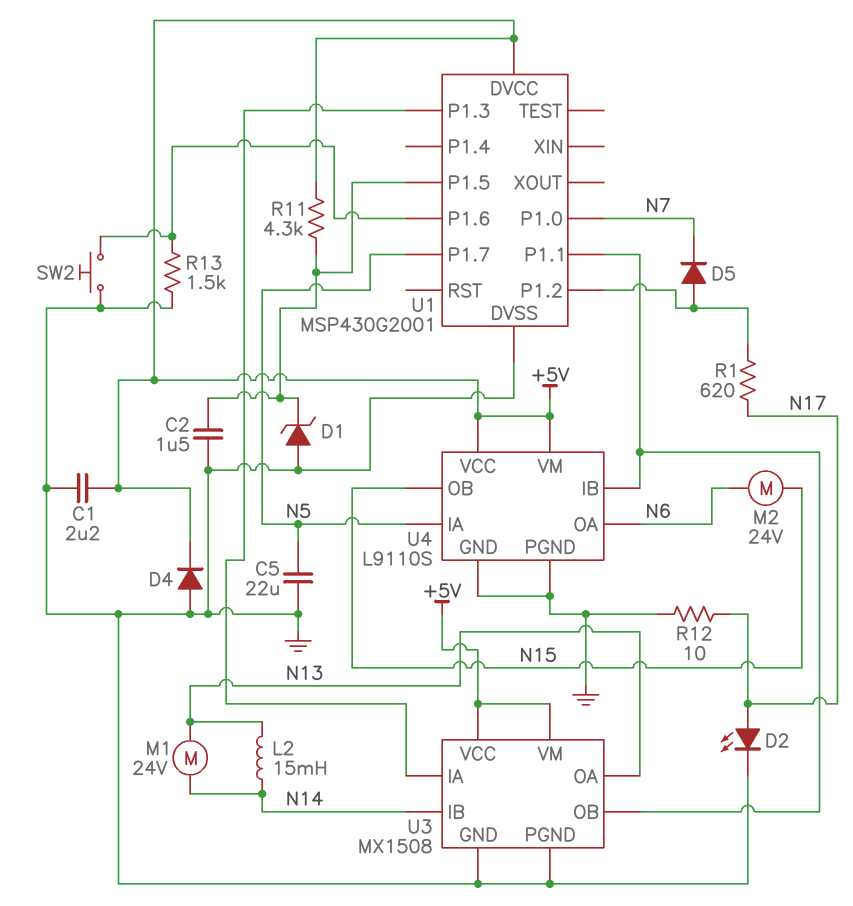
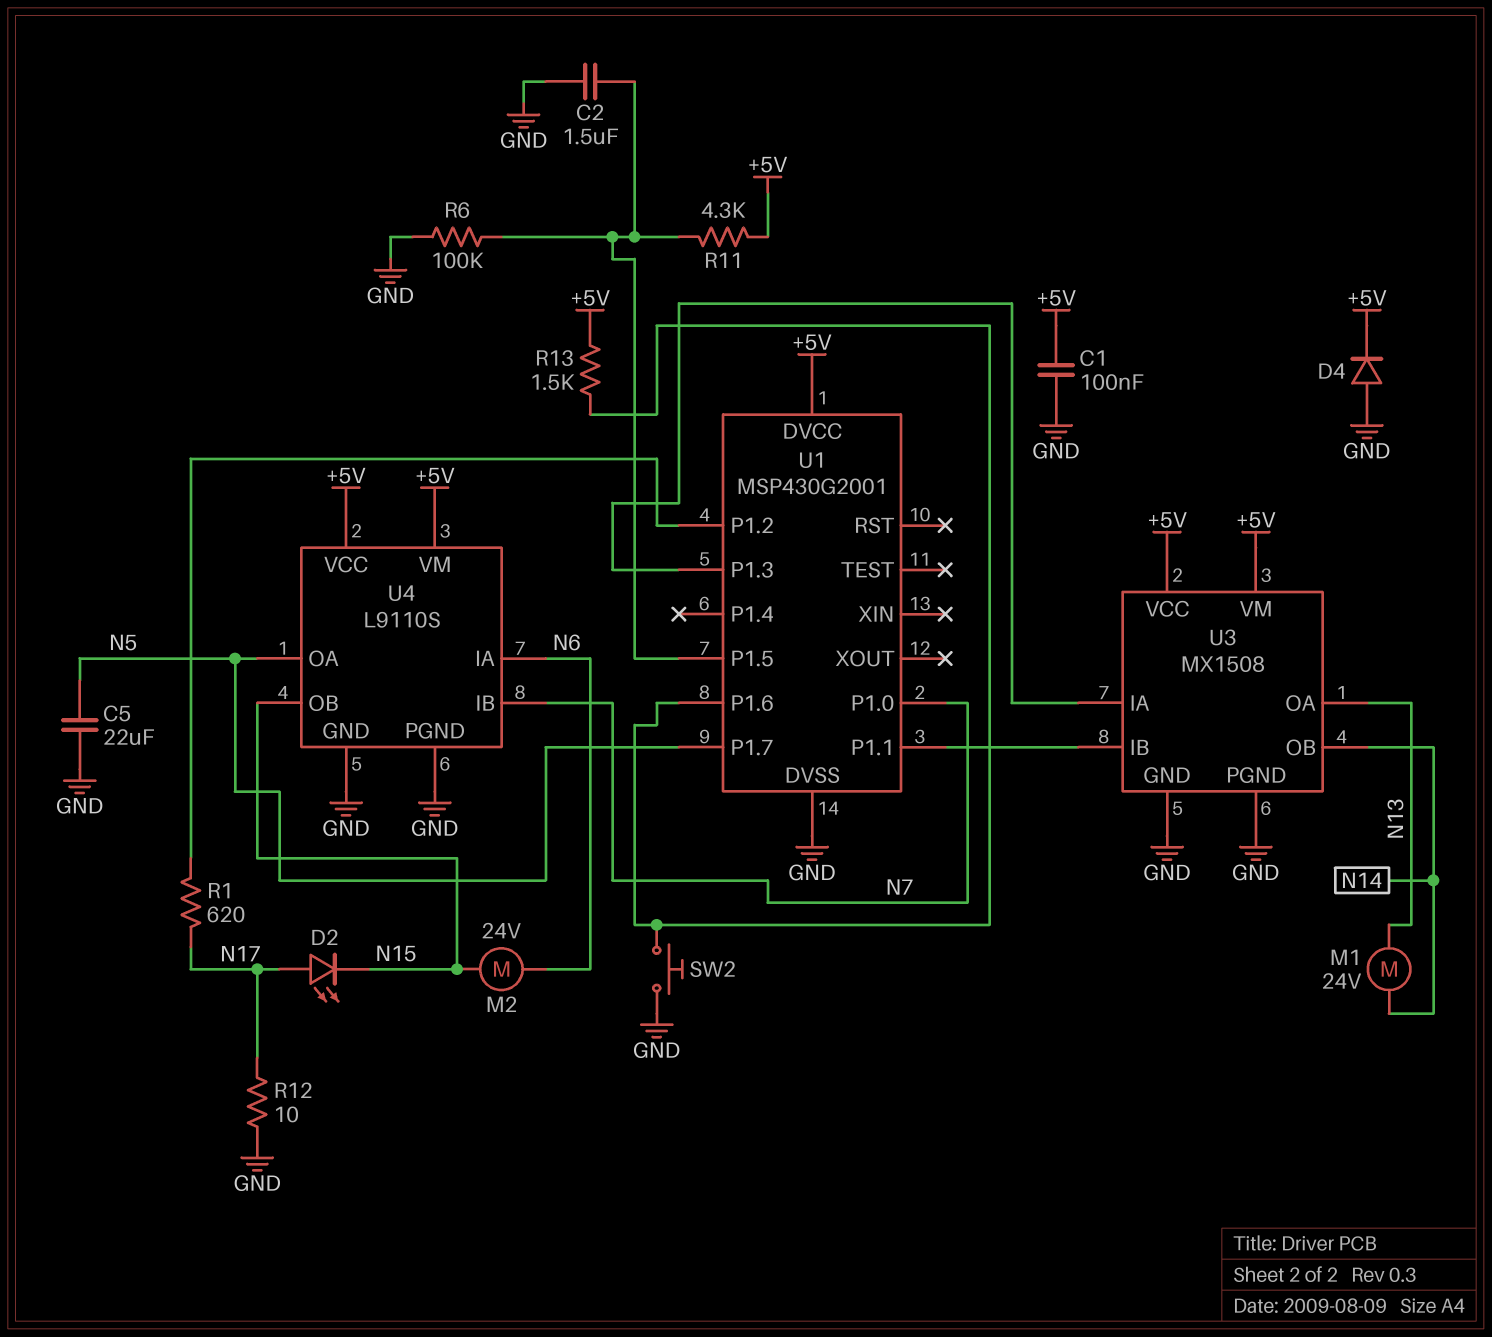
C1: 2.2uF (+5V, GND) -> 100nF (+5V, GND)
D1: zener (A GND, K U1/P1.5) -> none
D2: LED (A N17, K GND) -> LED (A N17, K N15)
D5: diode (A U1/P1.2, K N7) -> none
L2: 15mH (N13, N14) -> none
R6: none -> 100k (GND, U1/P1.5)
R13: 1.5k (GND, U1/P1.6) -> 1.5k (+5V, U1/P1.6)
U3 pin IB: N14 -> U1/P1.1
U3 pin OB: U1/P1.1 -> N14
U4 pin IA: N5 -> N6
U4 pin IB: U1/P1.1 -> N7
U4 pin OA: N6 -> N5

